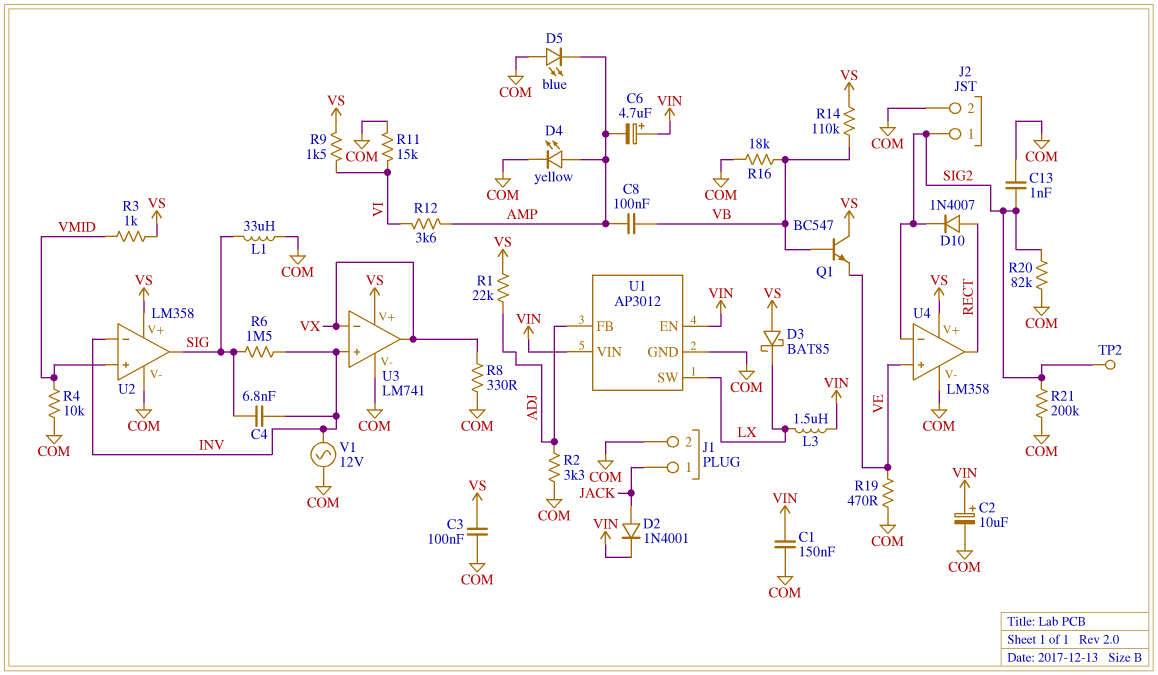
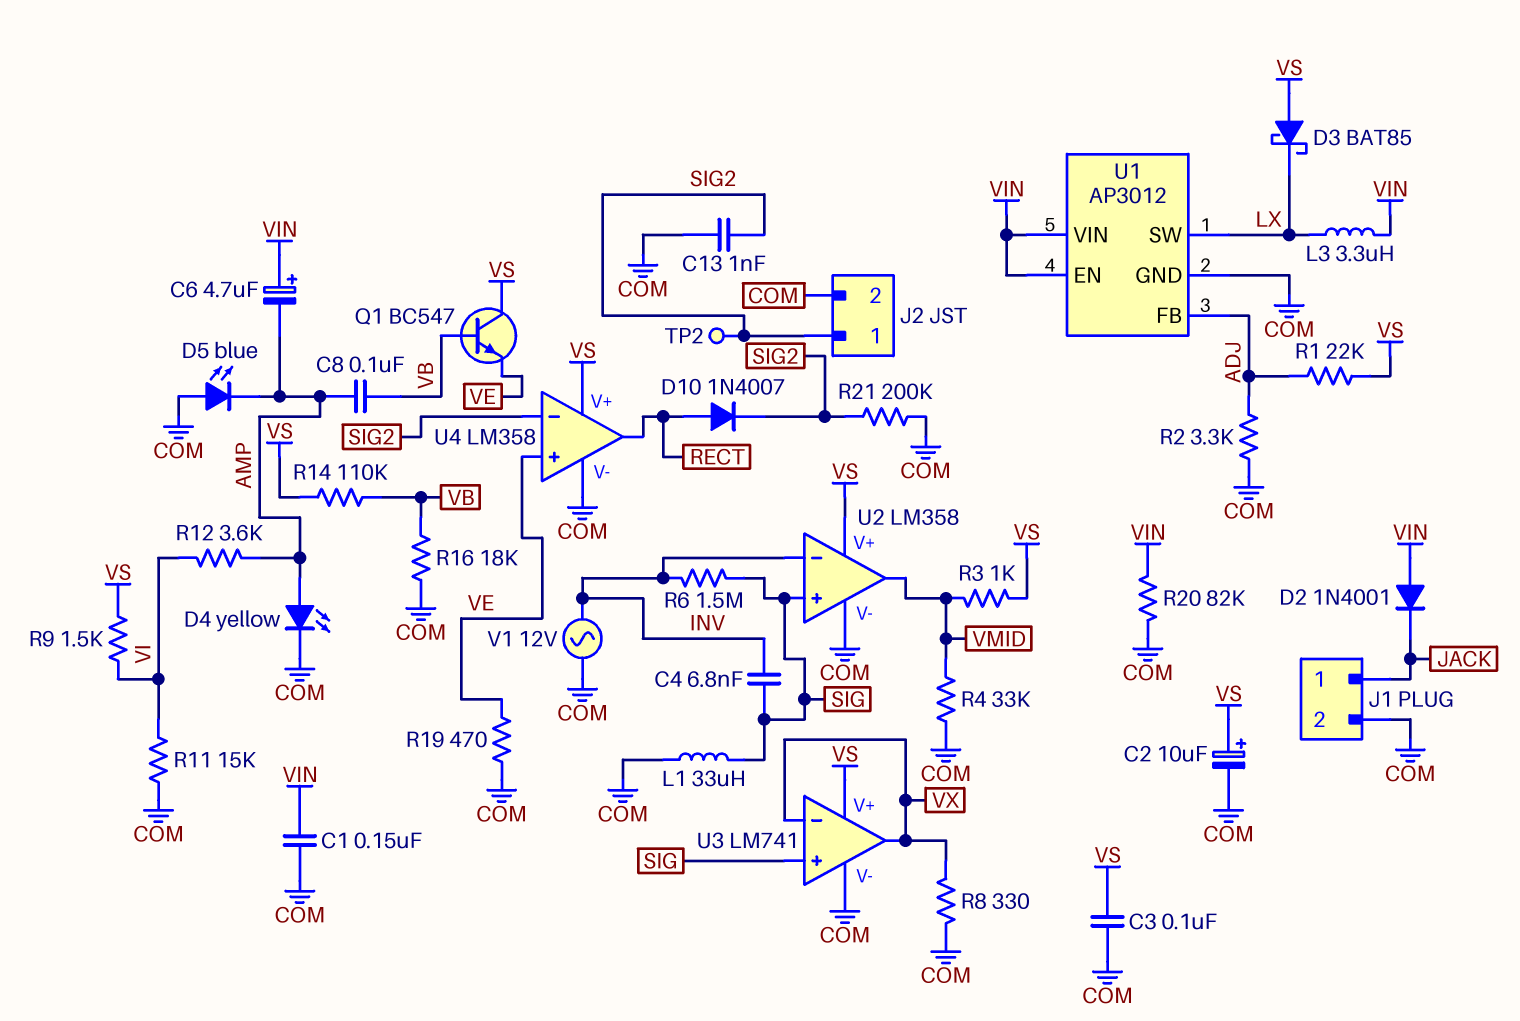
C2: 10uF (plus VIN, minus COM) -> 10uF (plus VS, minus COM)
D2: diode 1N4001 (A JACK, K VIN) -> diode 1N4001 (A VIN, K JACK)
L3: 1.5uH (LX, VIN) -> 3.3uH (LX, VIN)
R4: 10k (COM, VMID) -> 33k (COM, VMID)
R20: 82k (COM, SIG2) -> 82k (COM, VIN)
U2 pin in+: VMID -> SIG
U2 pin out: SIG -> VMID
U3 pin in+: INV -> SIG

